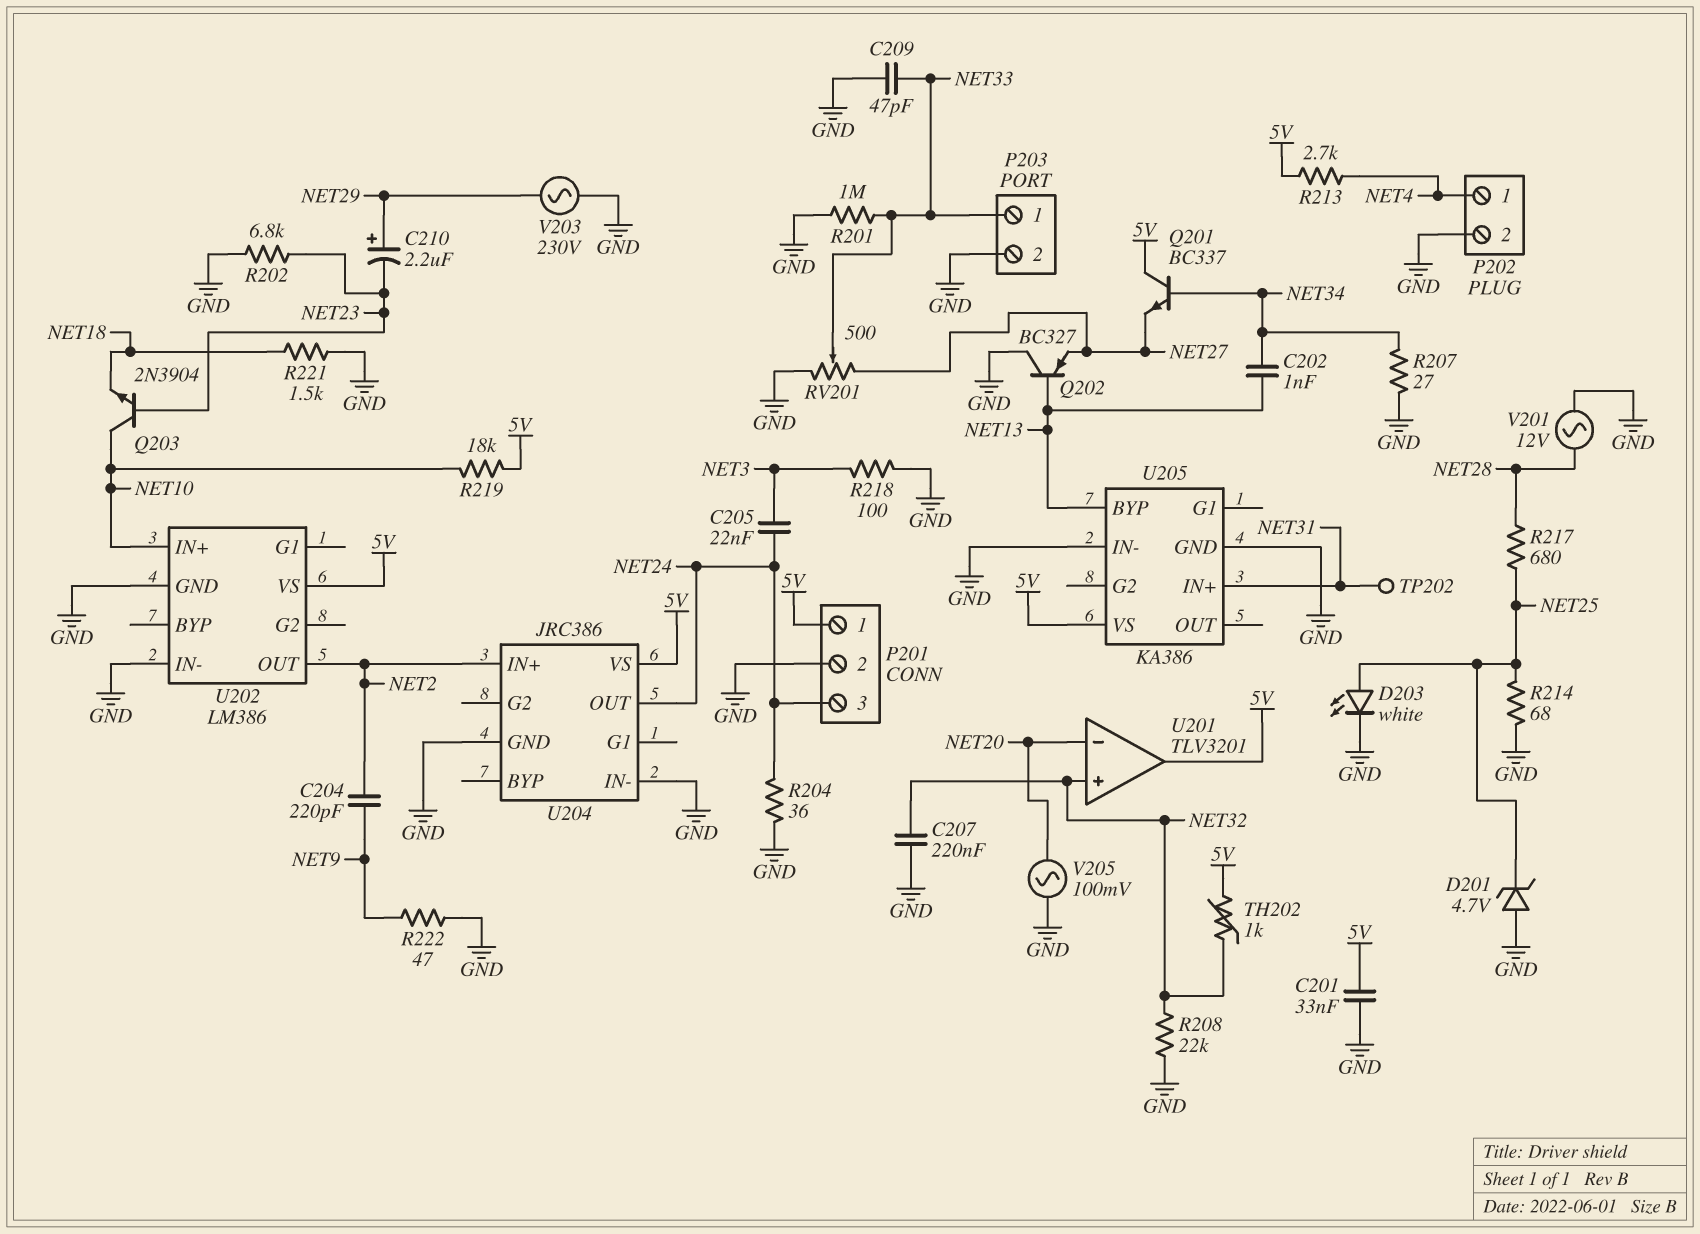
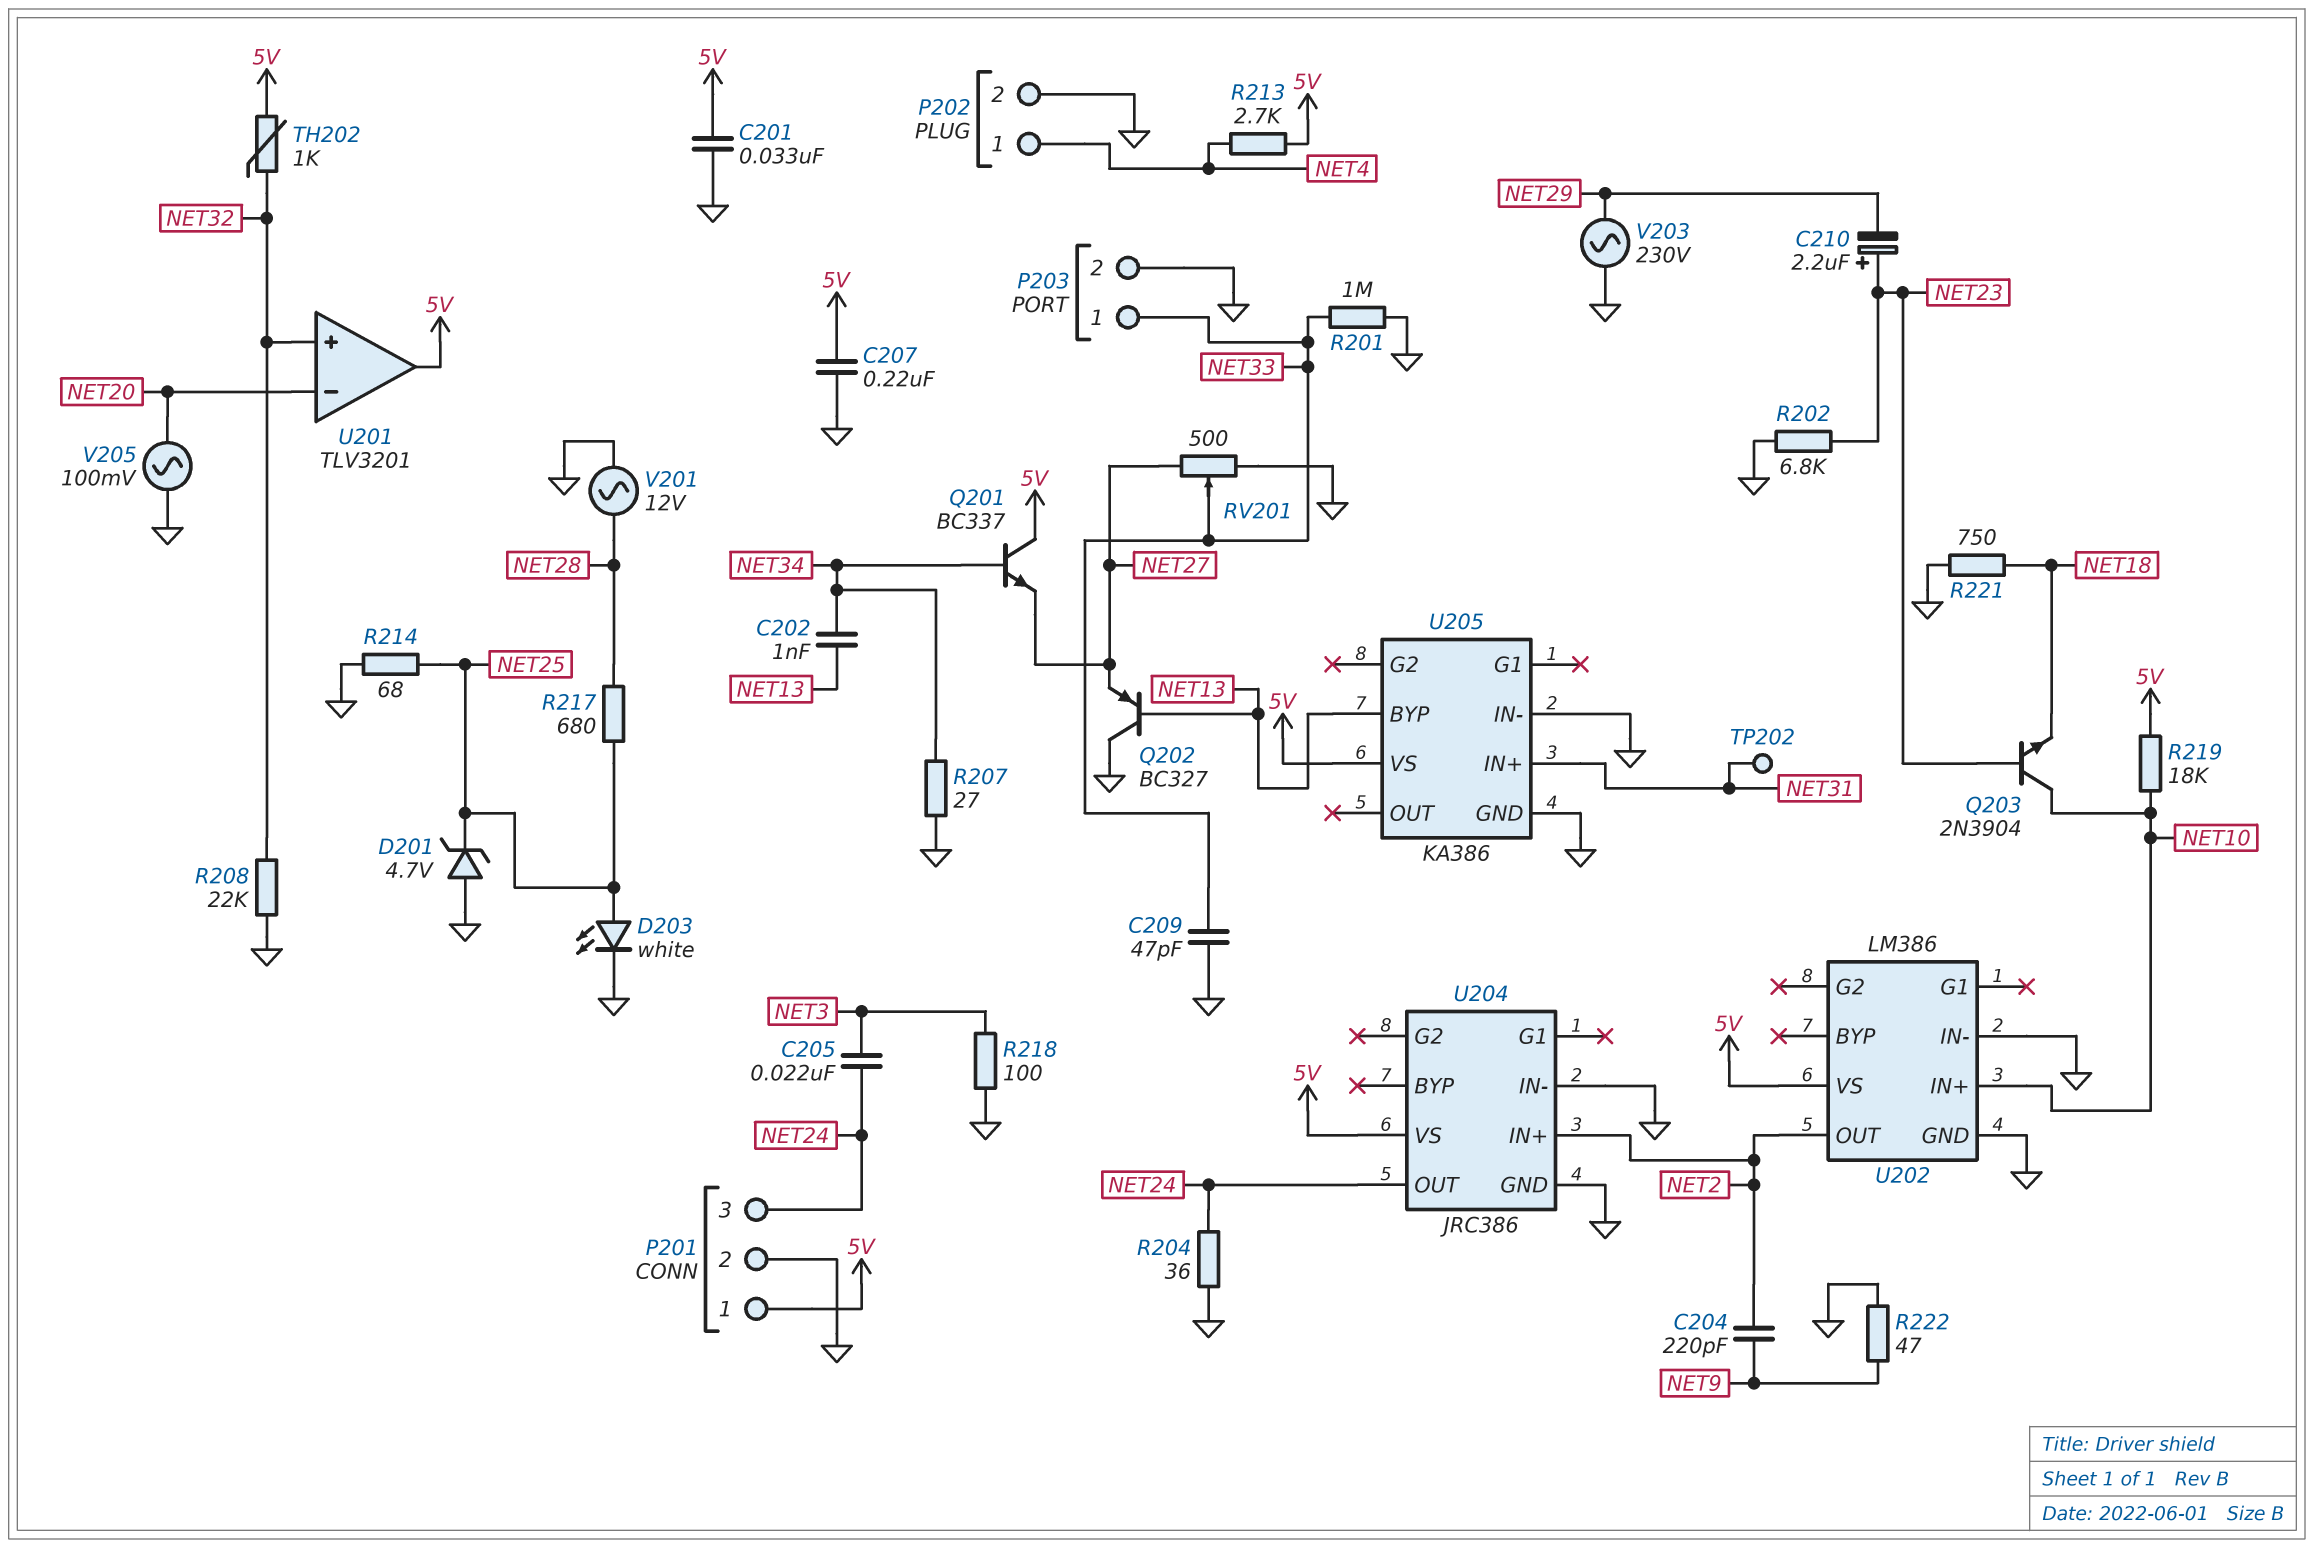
C207: 220nF (GND, NET32) -> 220nF (5V, GND)
C210: 2.2uF (plus NET29, minus NET23) -> 2.2uF (plus NET23, minus NET29)
R221: 1.5k (GND, NET18) -> 750 (GND, NET18)

